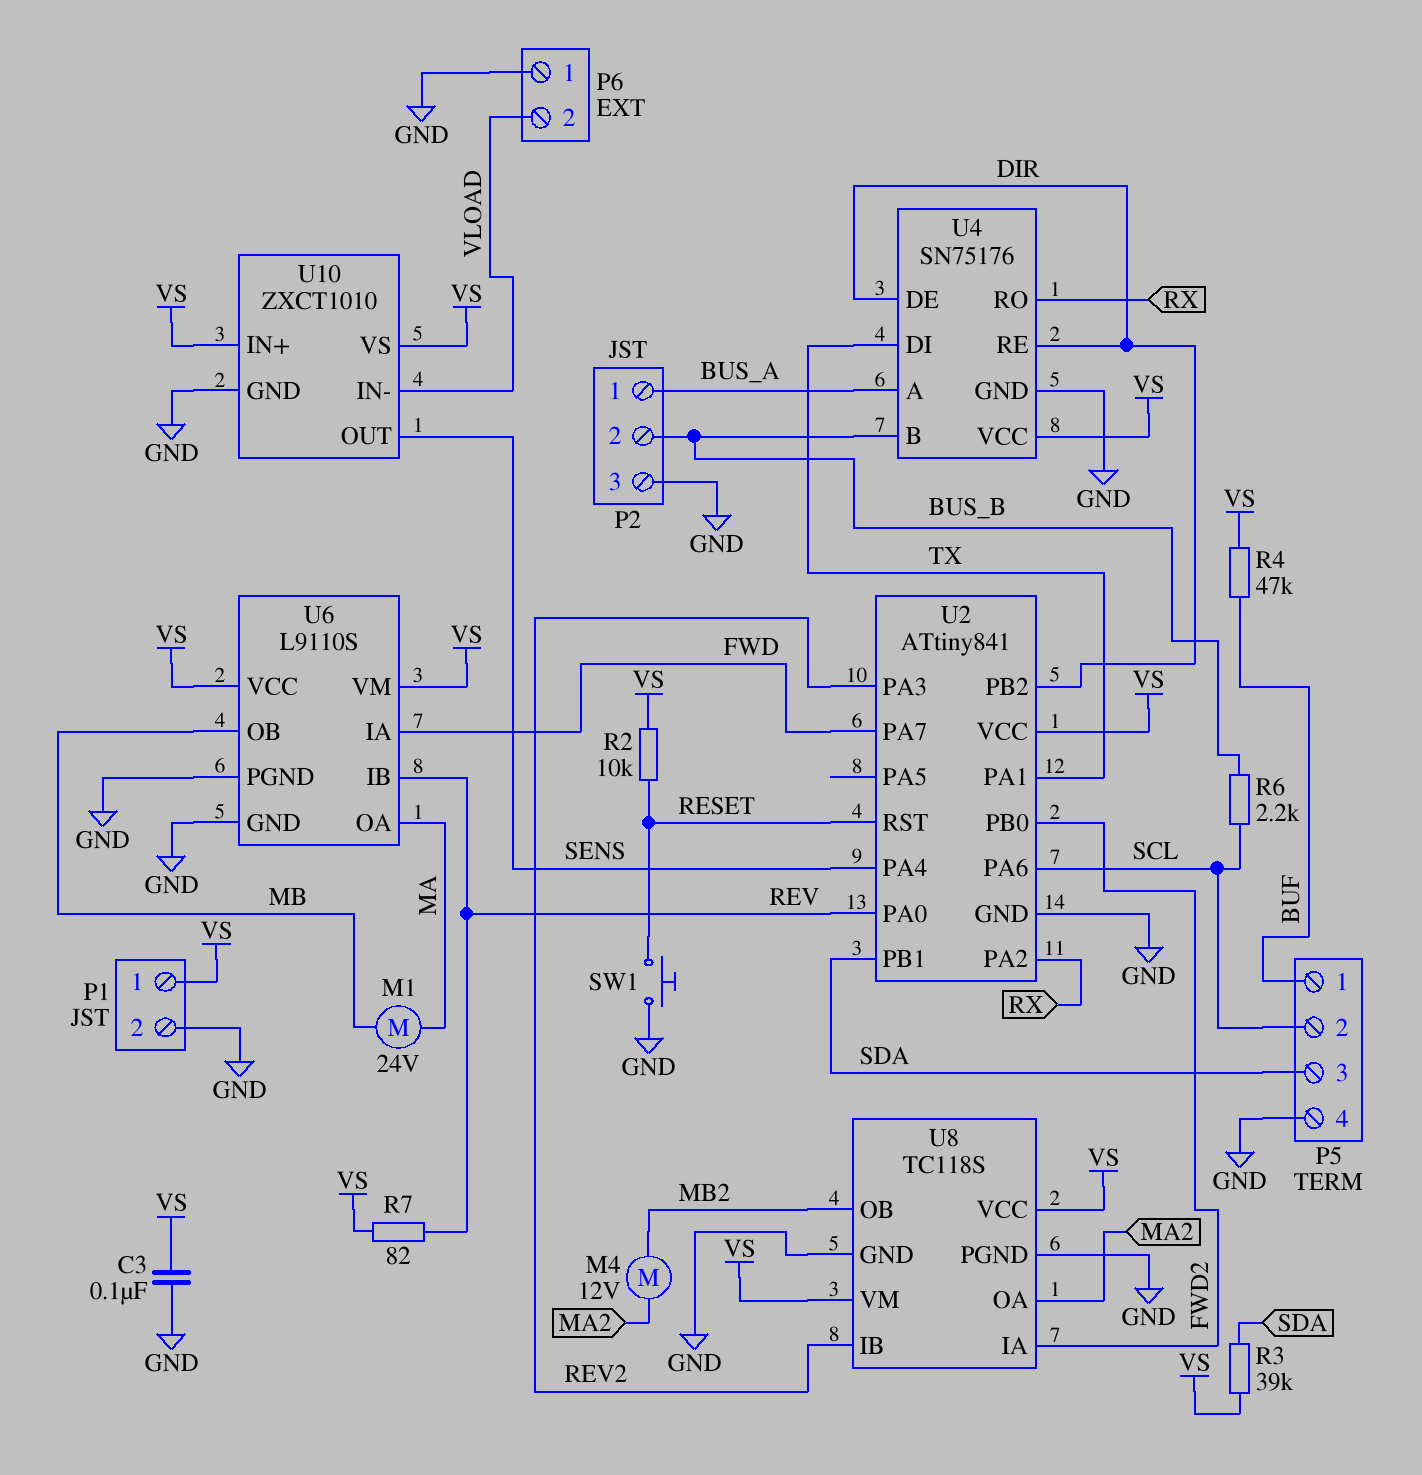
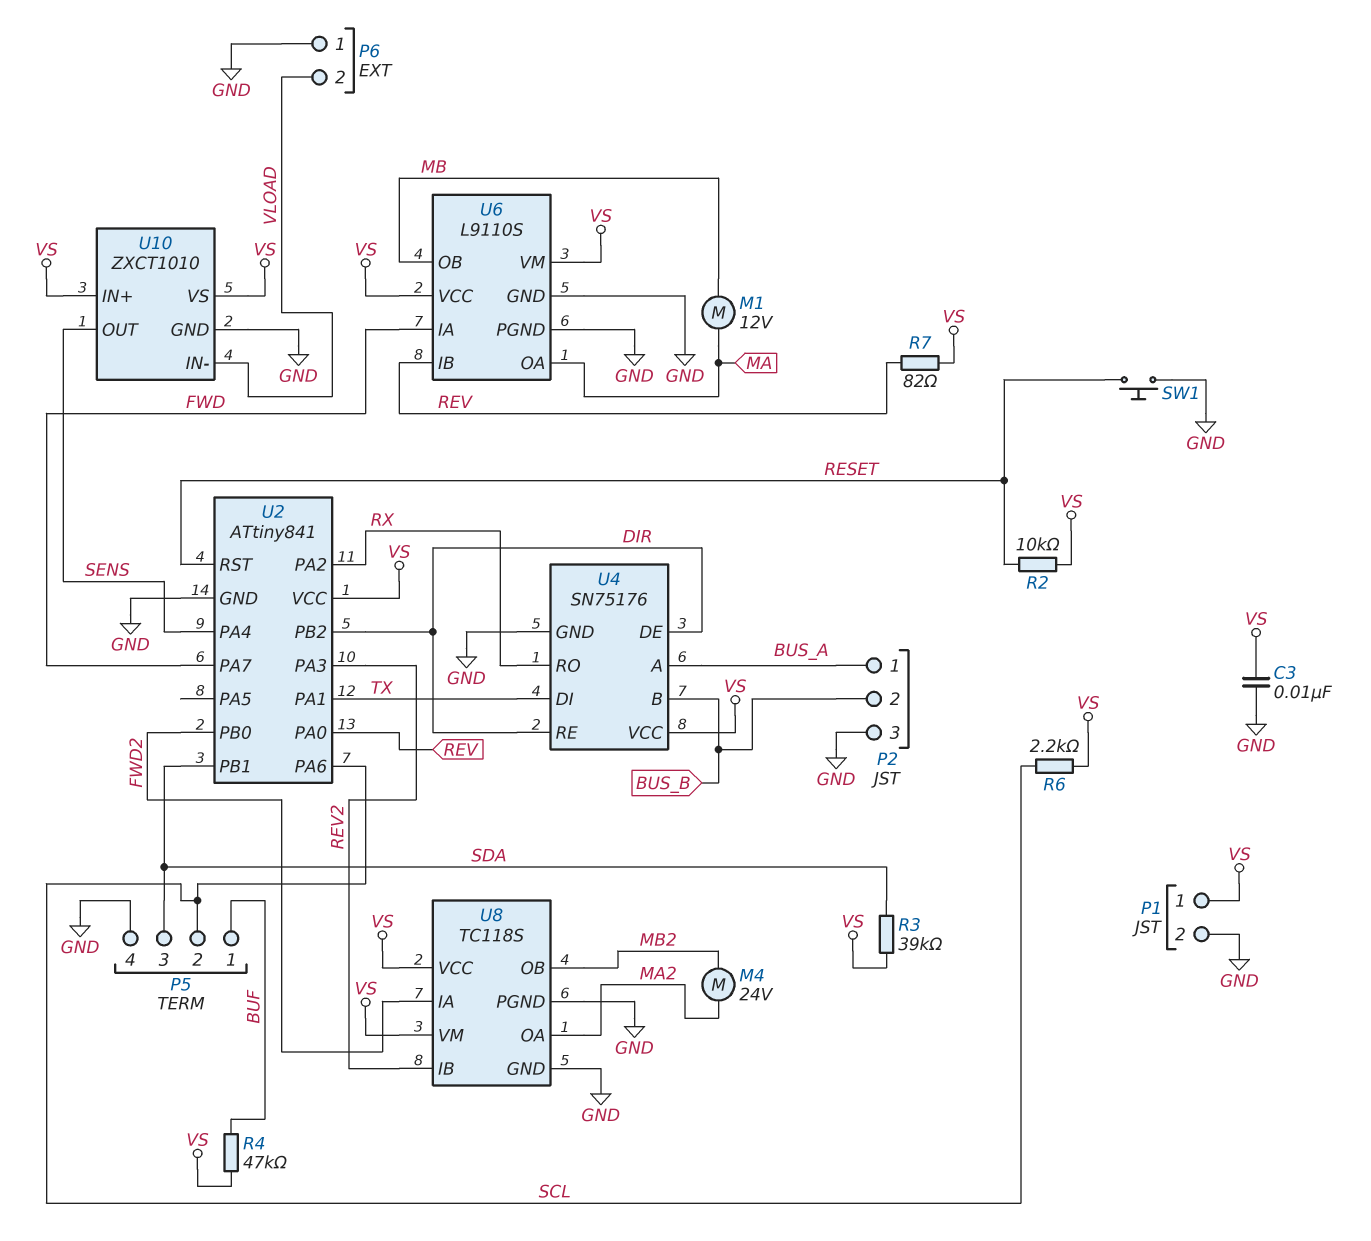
C3: 100nF (GND, VS) -> 10nF (GND, VS)
M1: motor 24V (MA, MB) -> motor 12V (MA, MB)
M4: motor 12V (MA2, MB2) -> motor 24V (MA2, MB2)
R6: 2.2k (BUS_B, SCL) -> 2.2k (SCL, VS)

